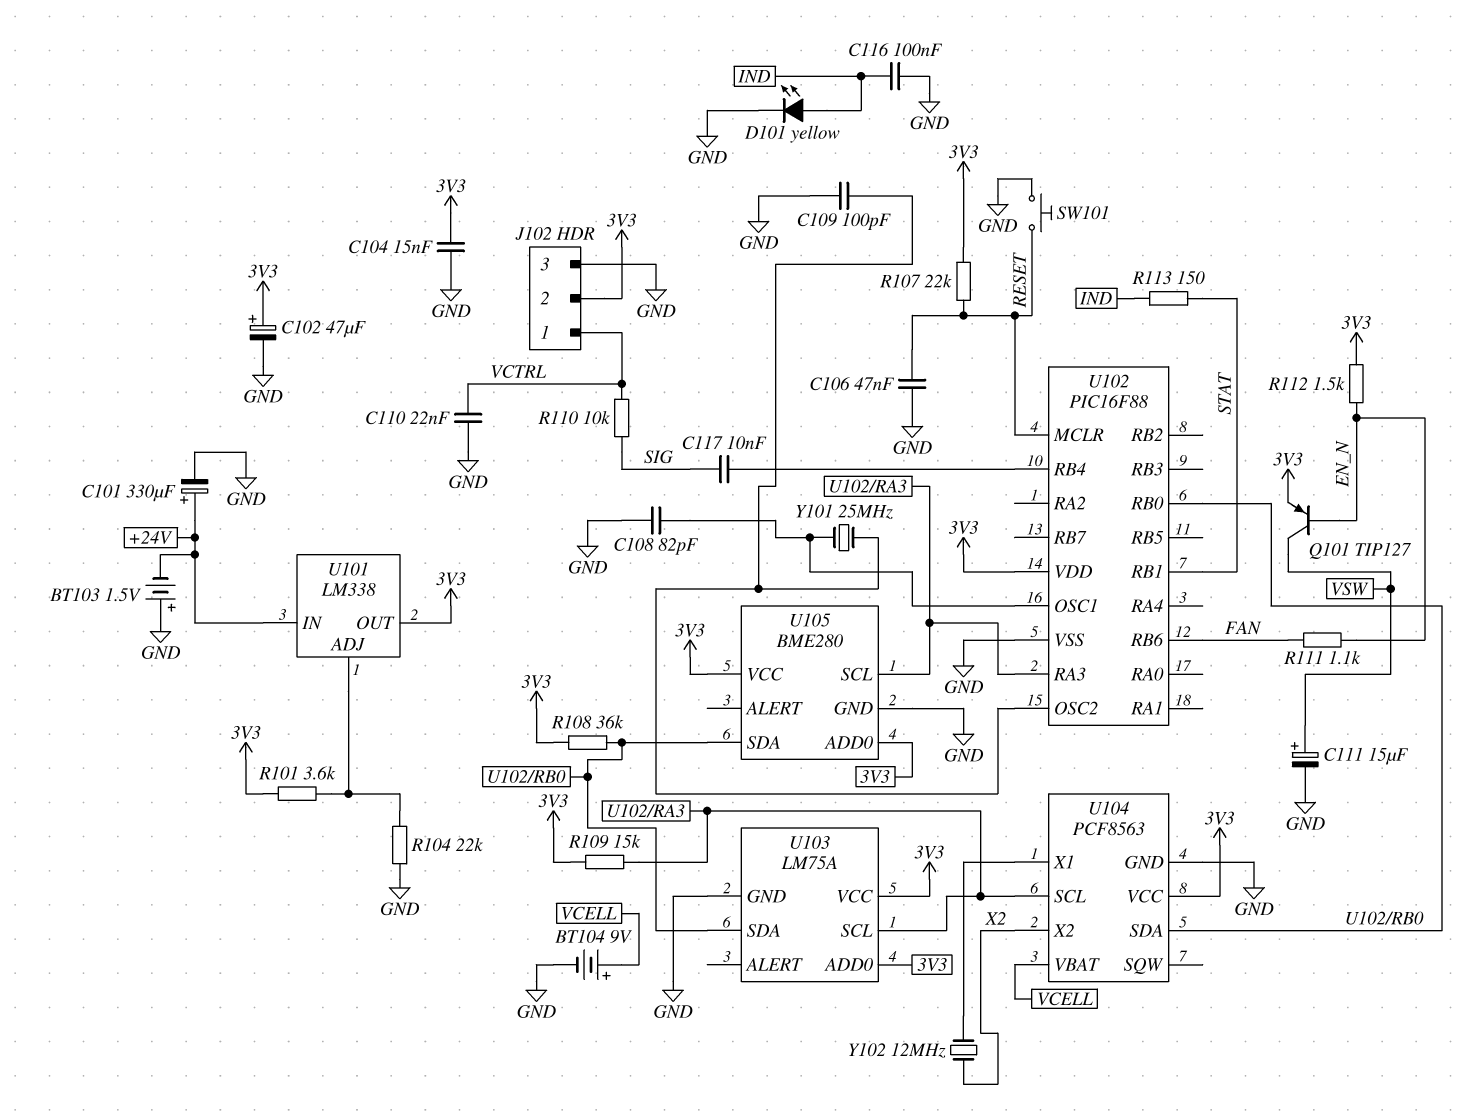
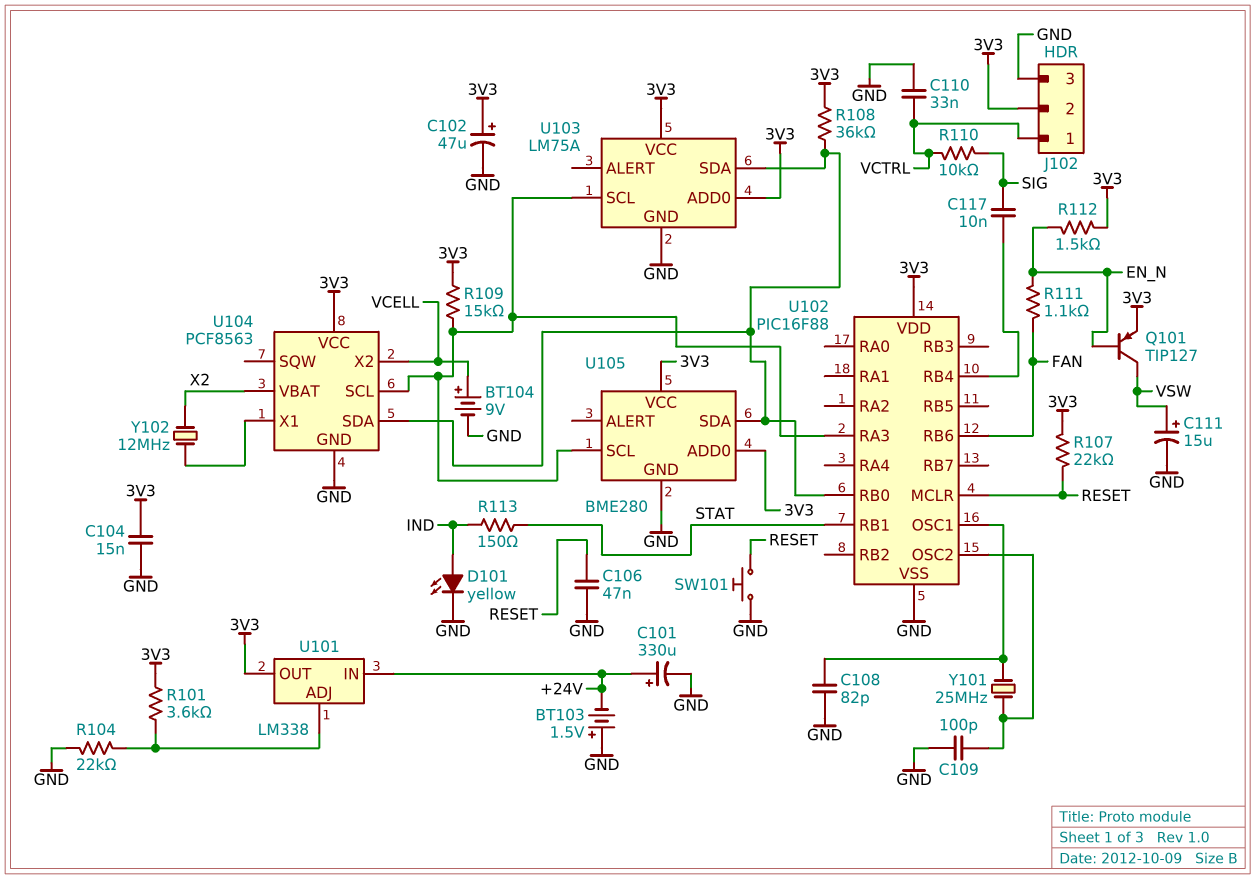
C110: 22nF (GND, VCTRL) -> 33nF (GND, VCTRL)
C116: 100nF (GND, IND) -> none
U104 pin VBAT: VCELL -> X2
U104 pin X2: X2 -> VCELL

